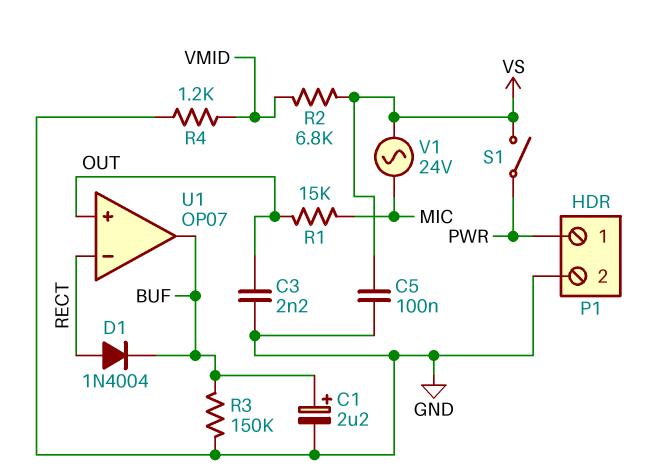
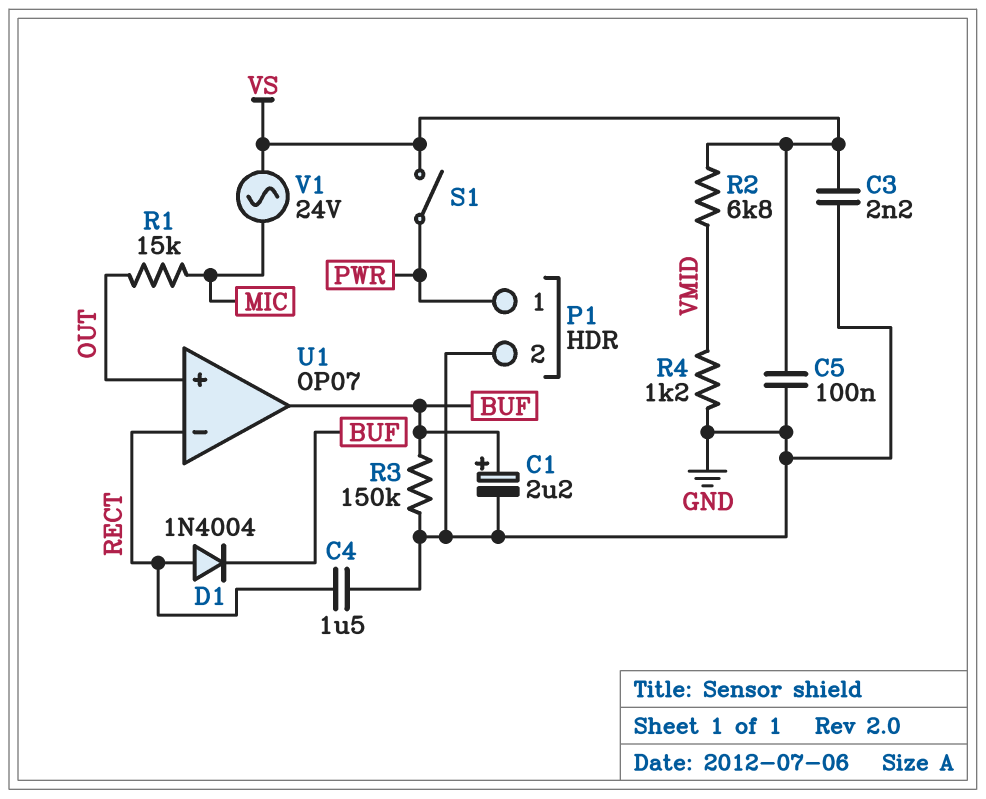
C3: 2.2nF (GND, OUT) -> 2.2nF (GND, VS)
C4: none -> 1.5uF (GND, RECT)

